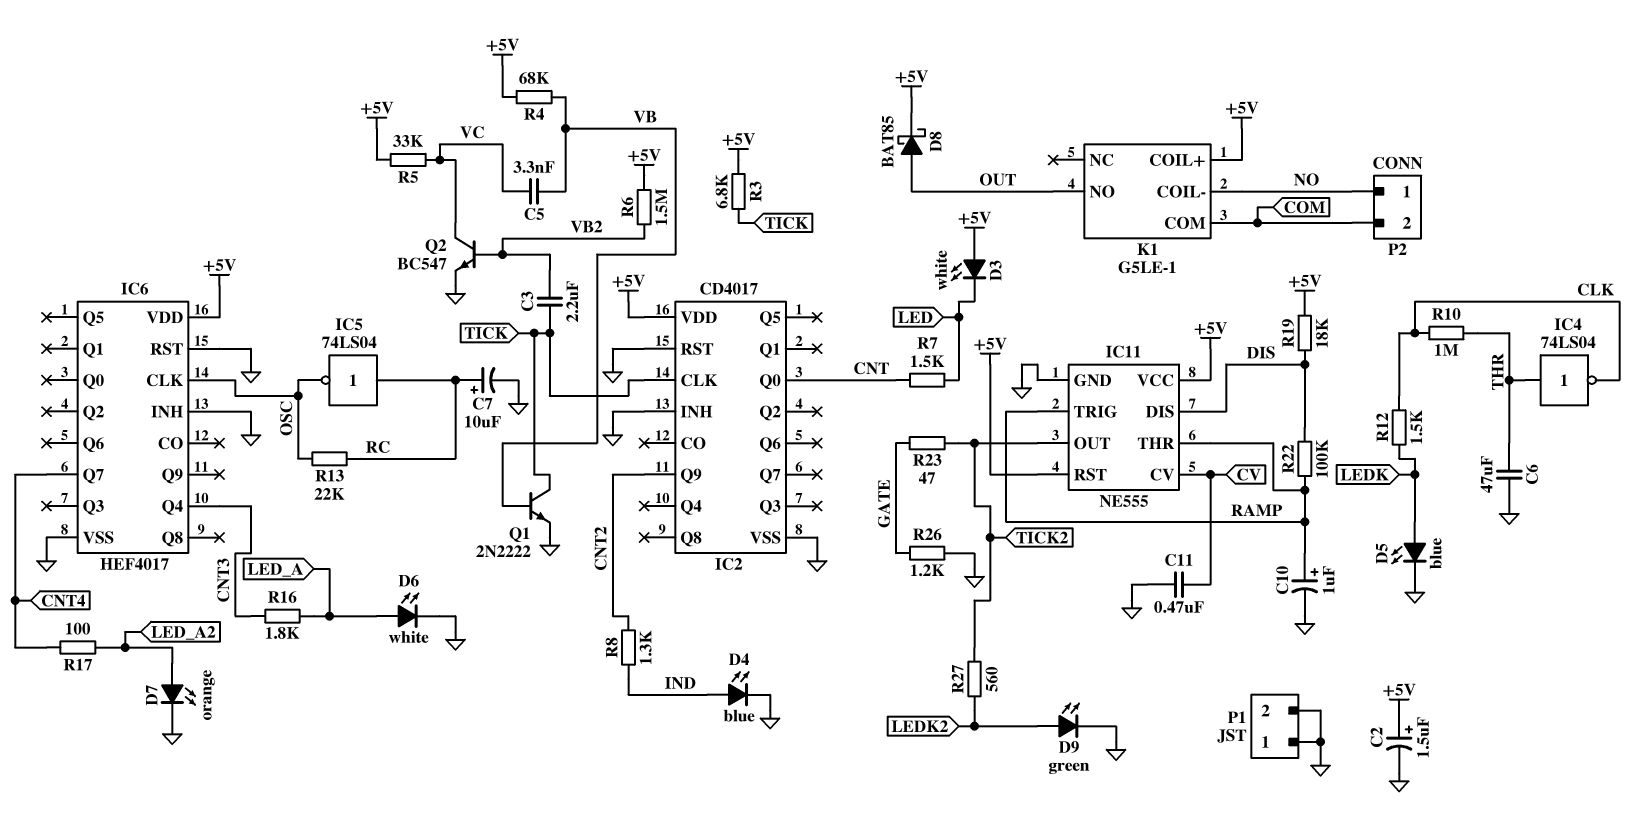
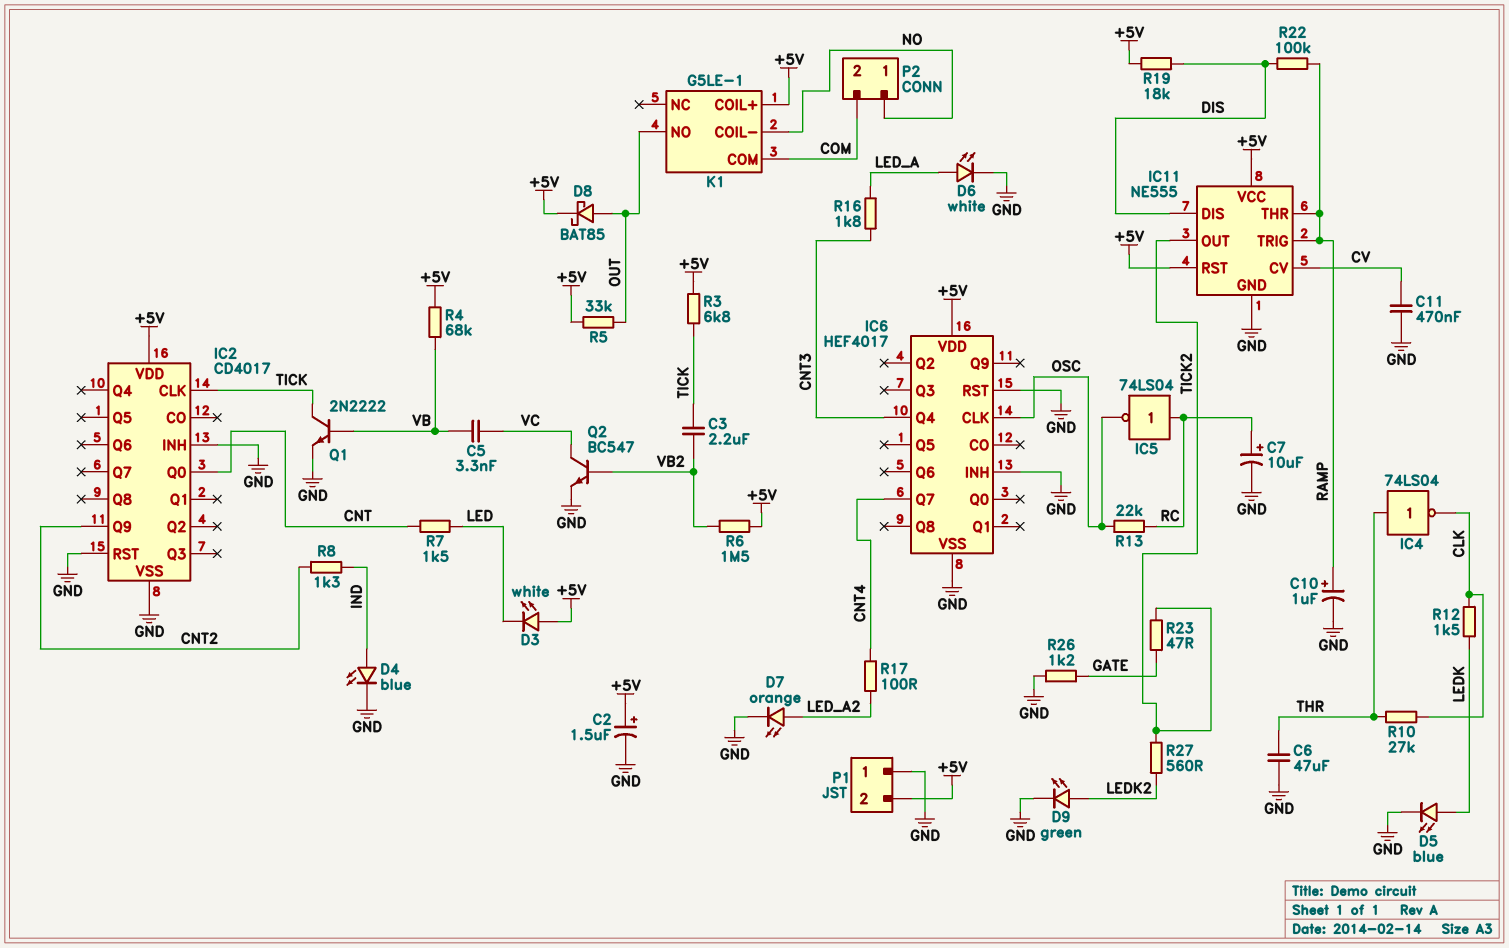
P1 pin 2: GND -> +5V
R5: 33k (+5V, VC) -> 33k (+5V, OUT)
R10: 1M (CLK, THR) -> 27k (CLK, THR)

